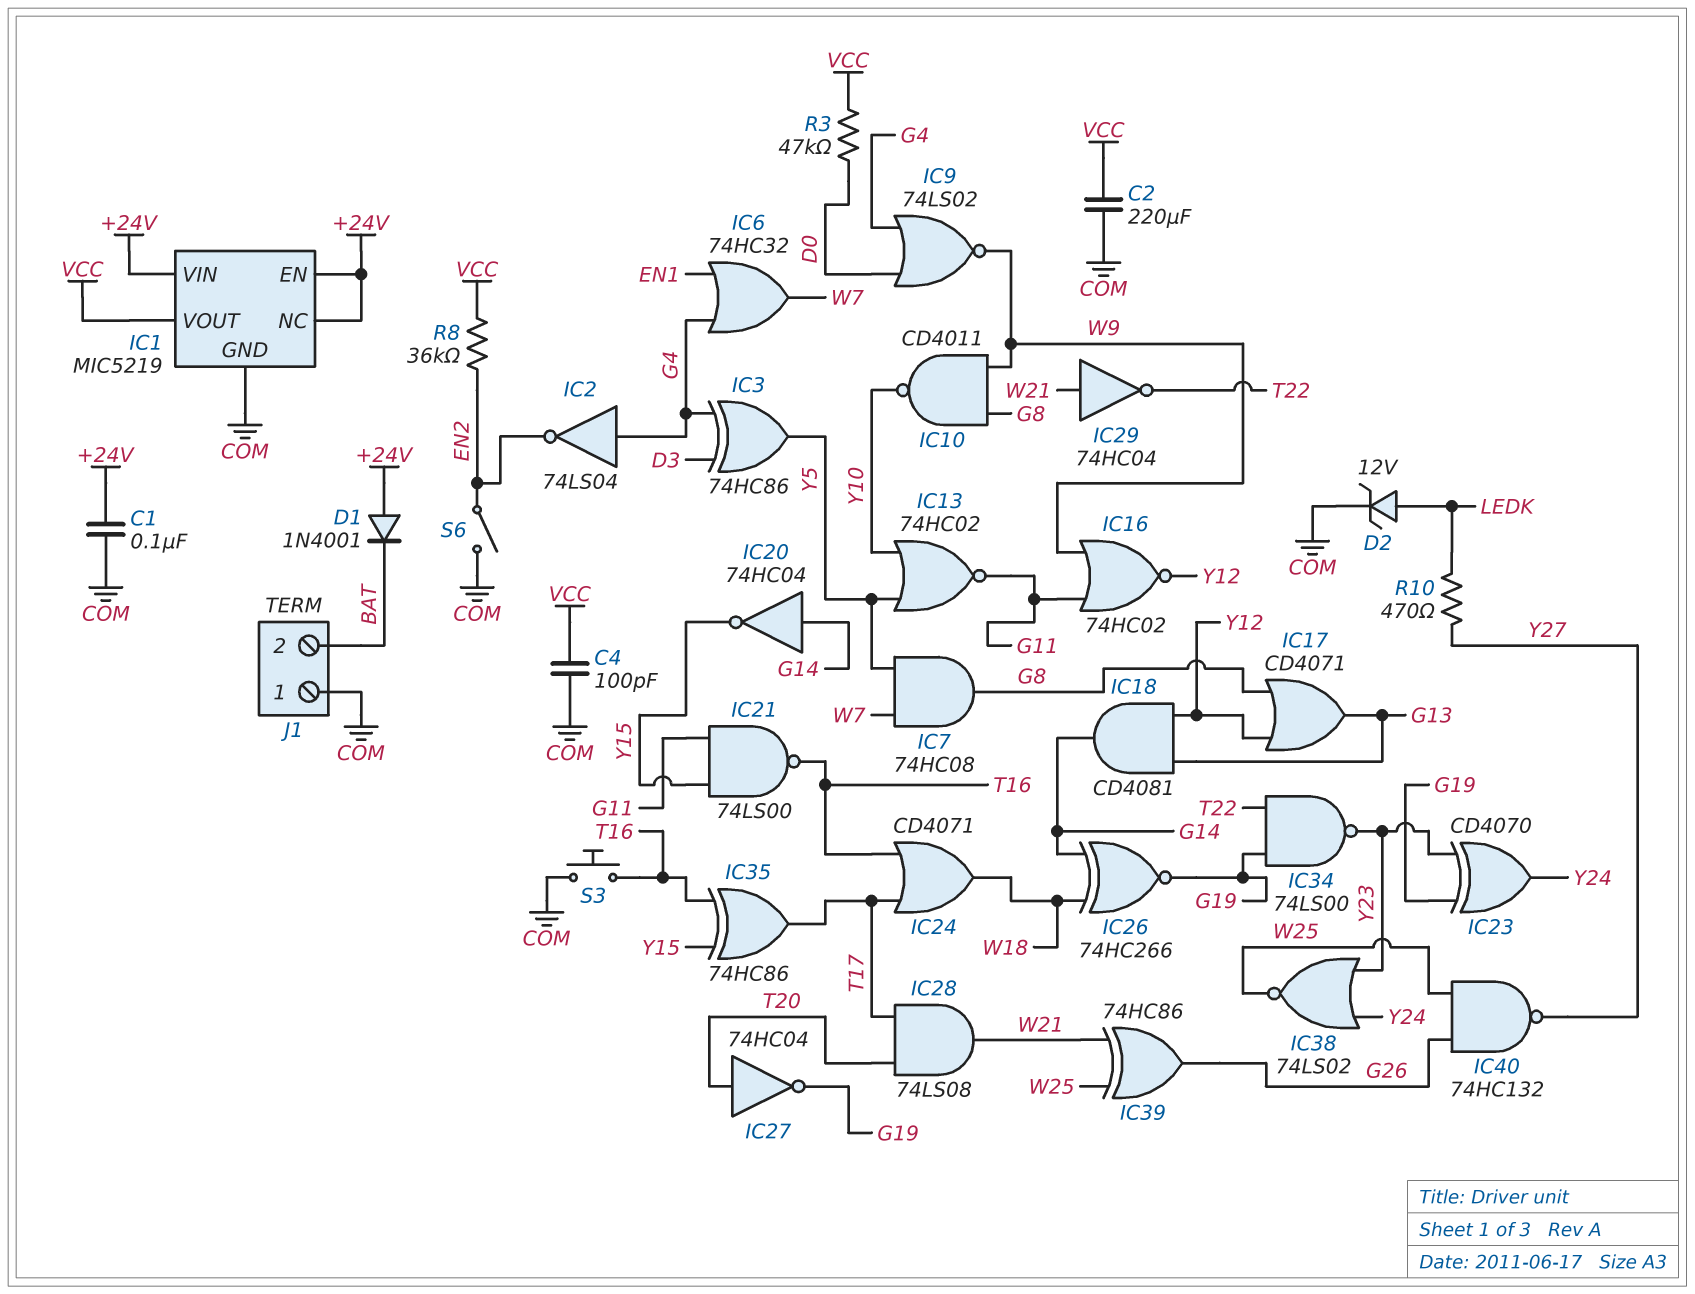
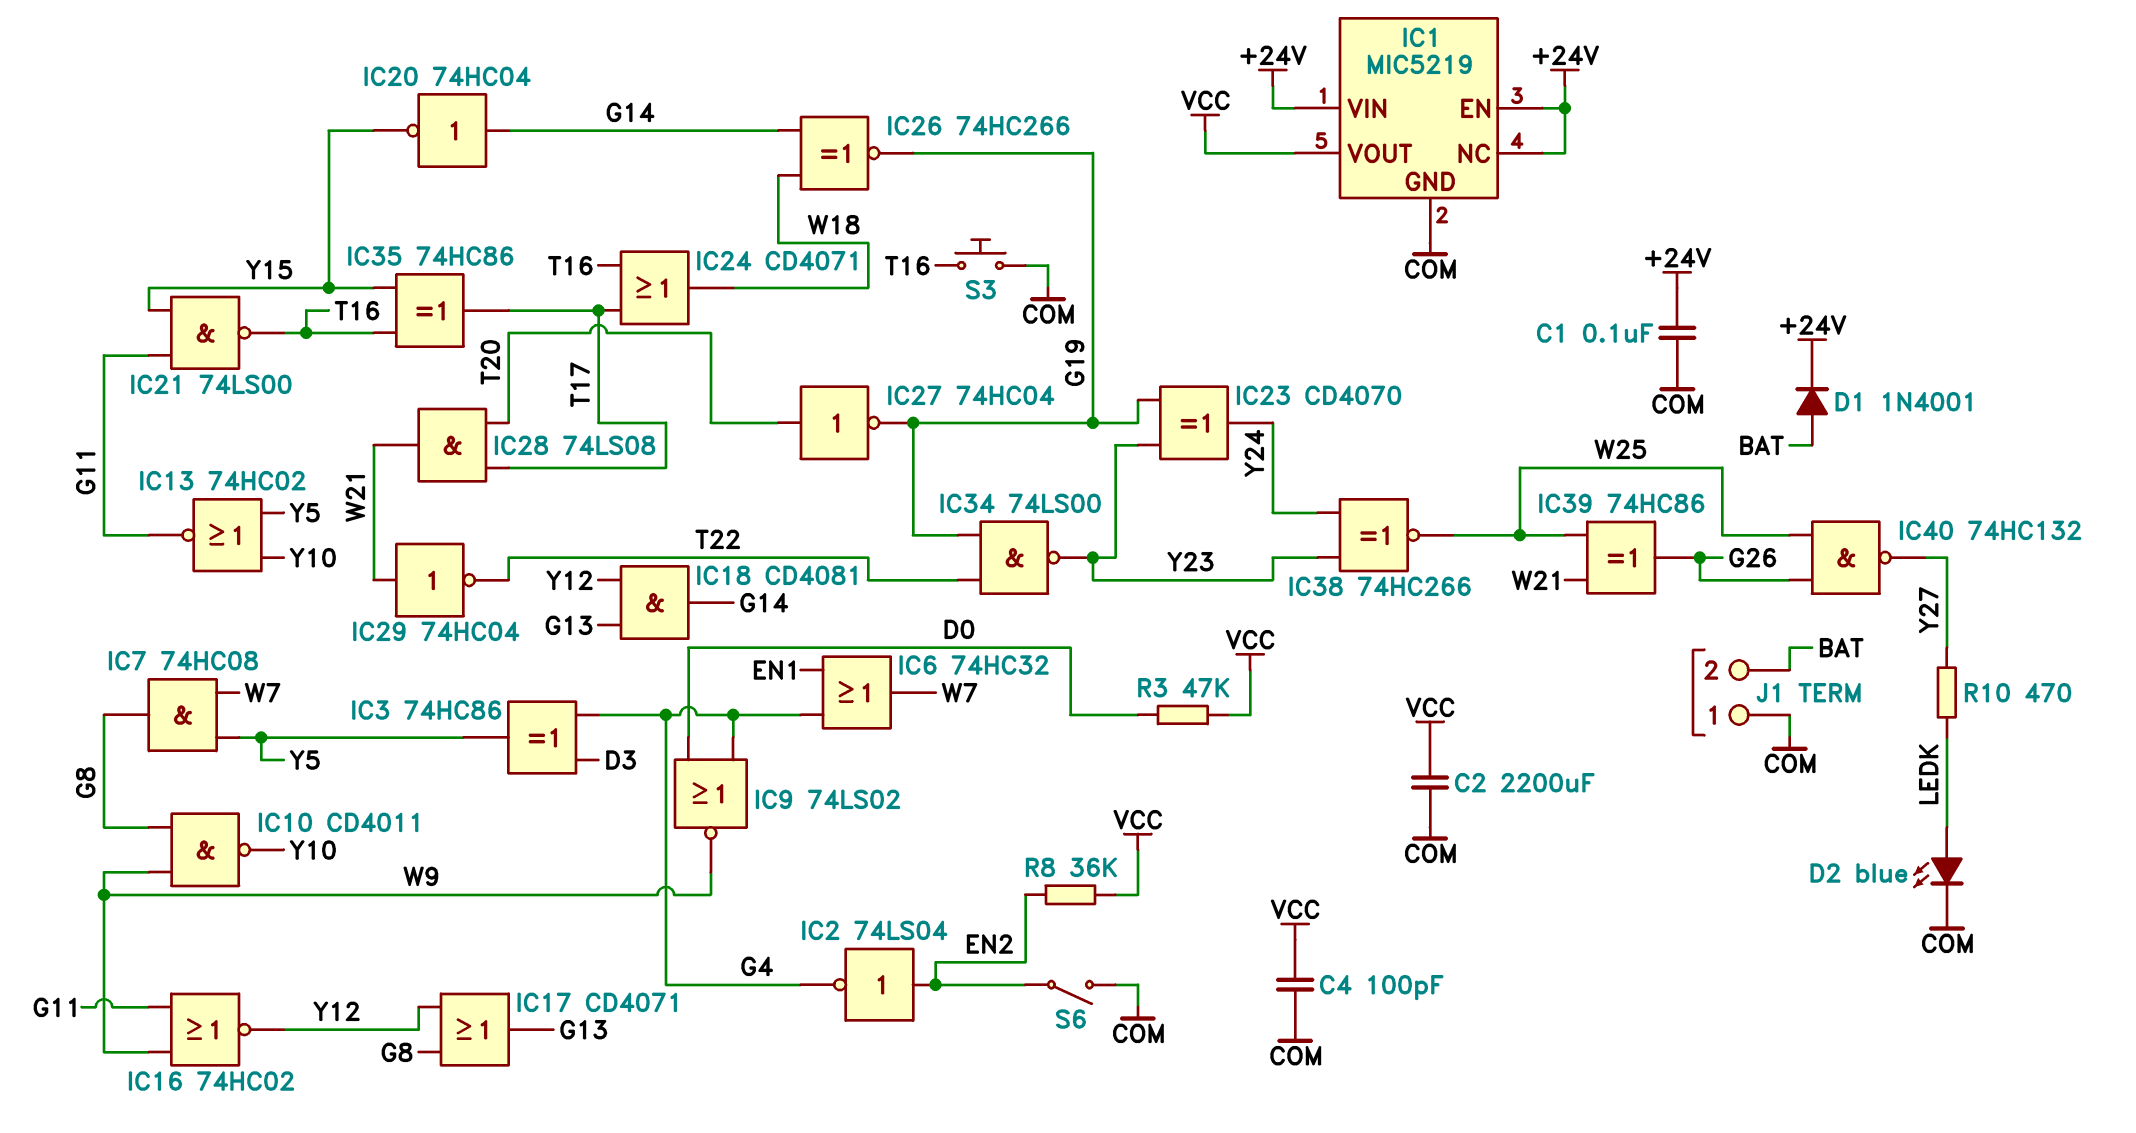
C2: 220uF (COM, VCC) -> 2200uF (COM, VCC)
D1: diode 1N4001 (A +24V, K BAT) -> diode 1N4001 (A BAT, K +24V)
D2: zener 12V (A LEDK, K COM) -> LED blue (A LEDK, K COM)
IC2: NOT 74LS04 (in G4, out EN2) -> NOT 74LS04 (in EN2, out G4)
IC38: NOR 74LS02 (in Y23, in Y24, out W25) -> XNOR 74HC266 (in Y23, in Y24, out W25)

